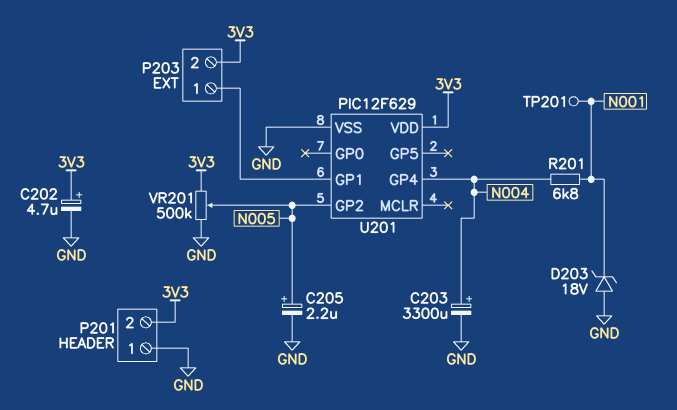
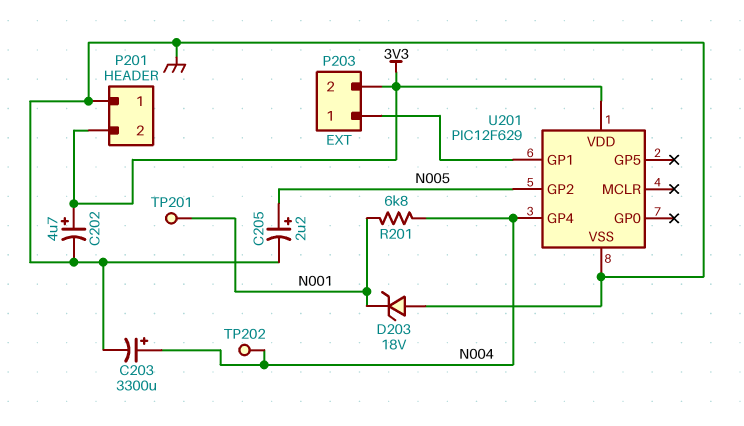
TP202: none -> test point (N004)
VR201: 500k (3V3, GND, wiper N005) -> none

